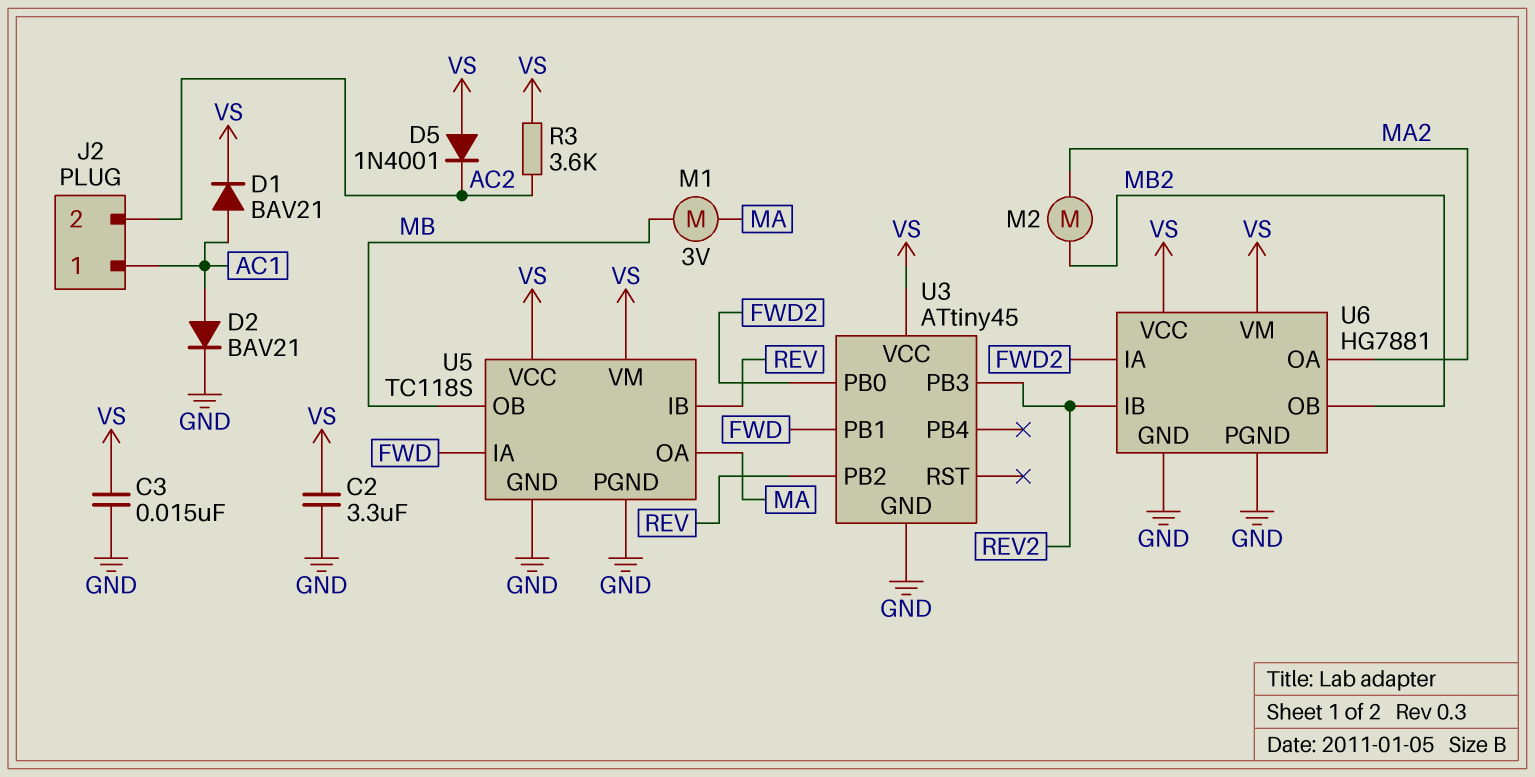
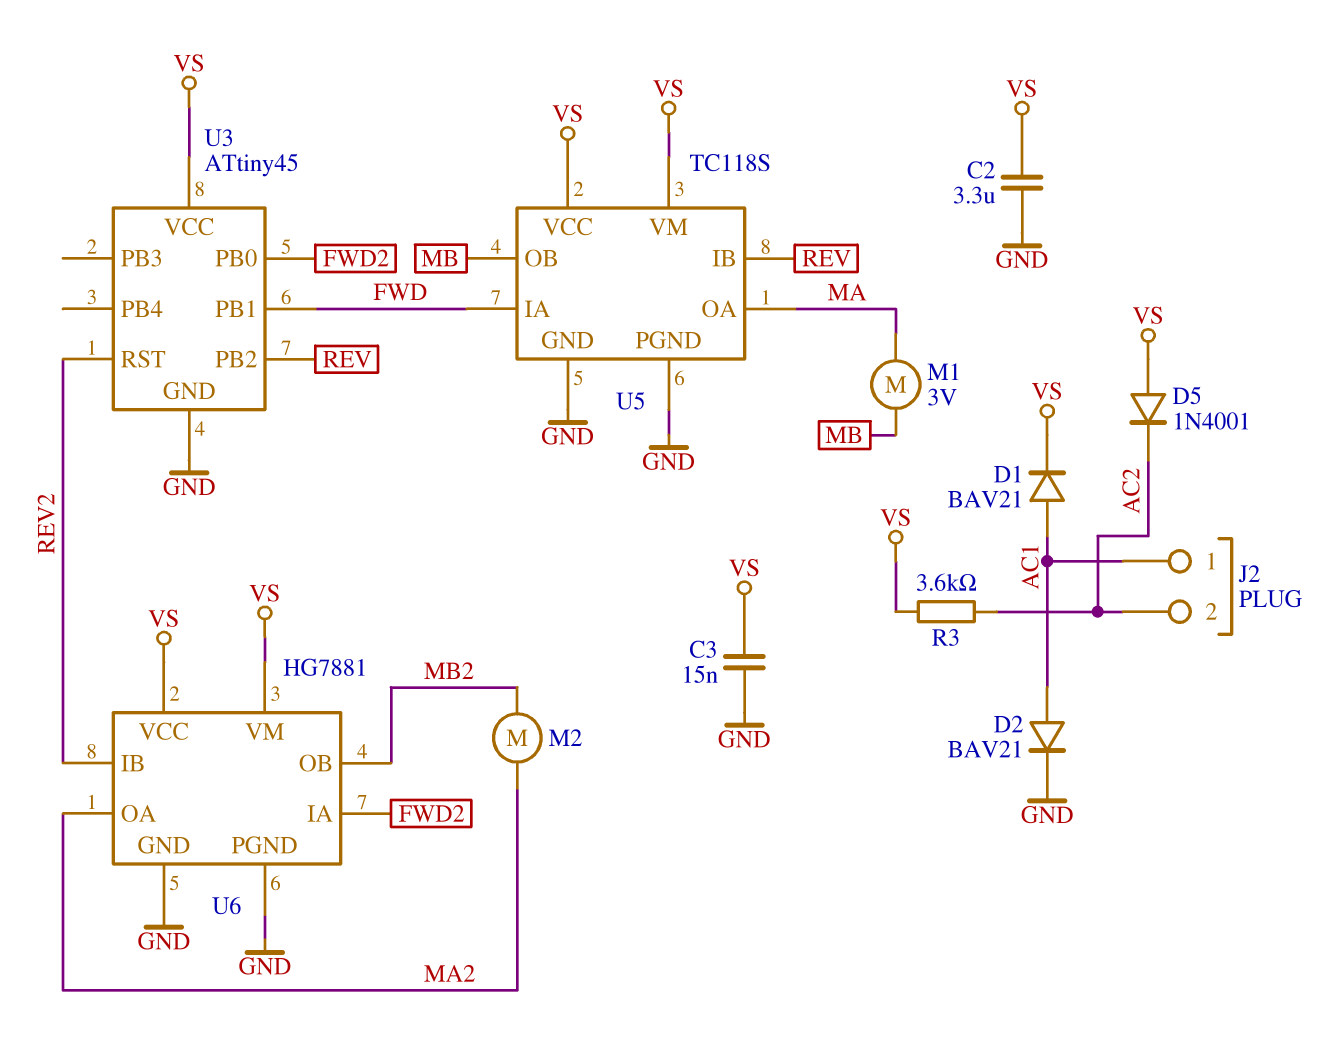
U3 pin PB3: REV2 -> none
U3 pin RST: none -> REV2

